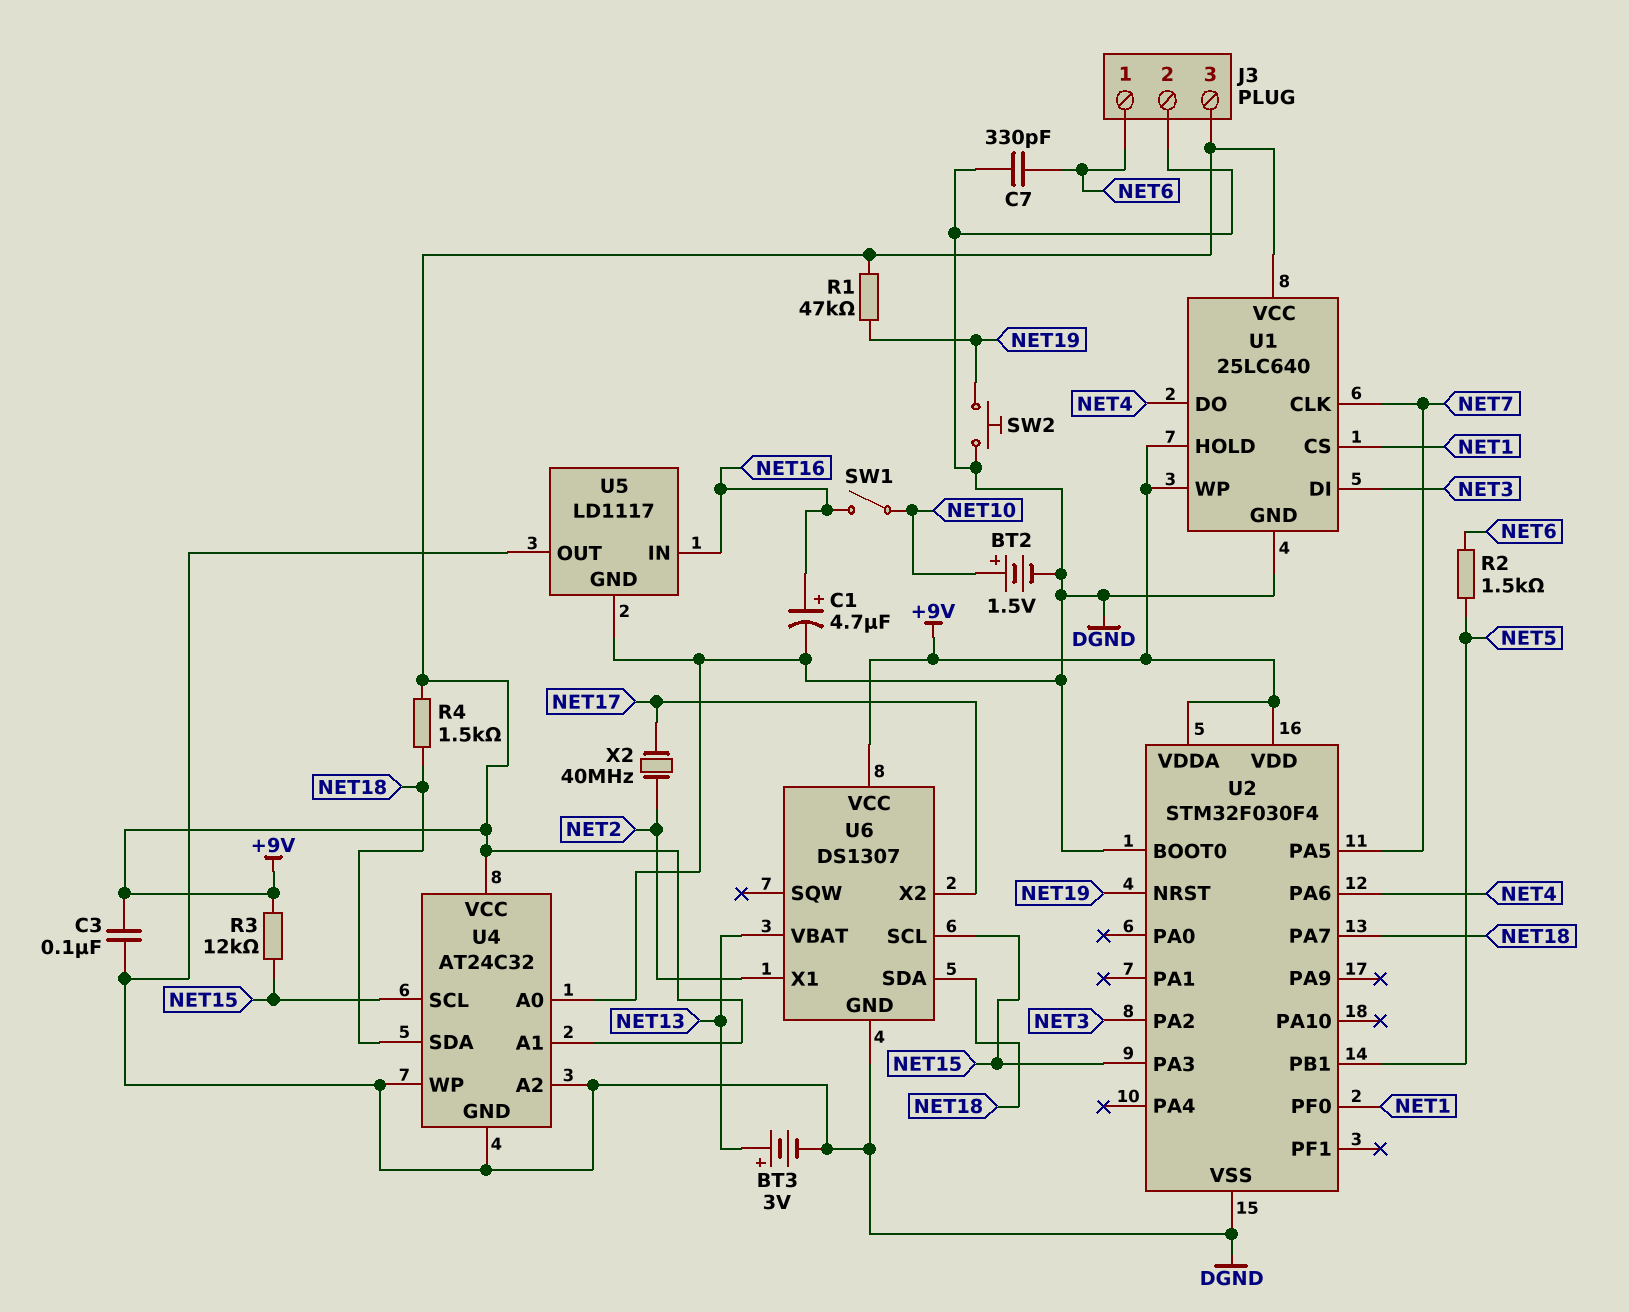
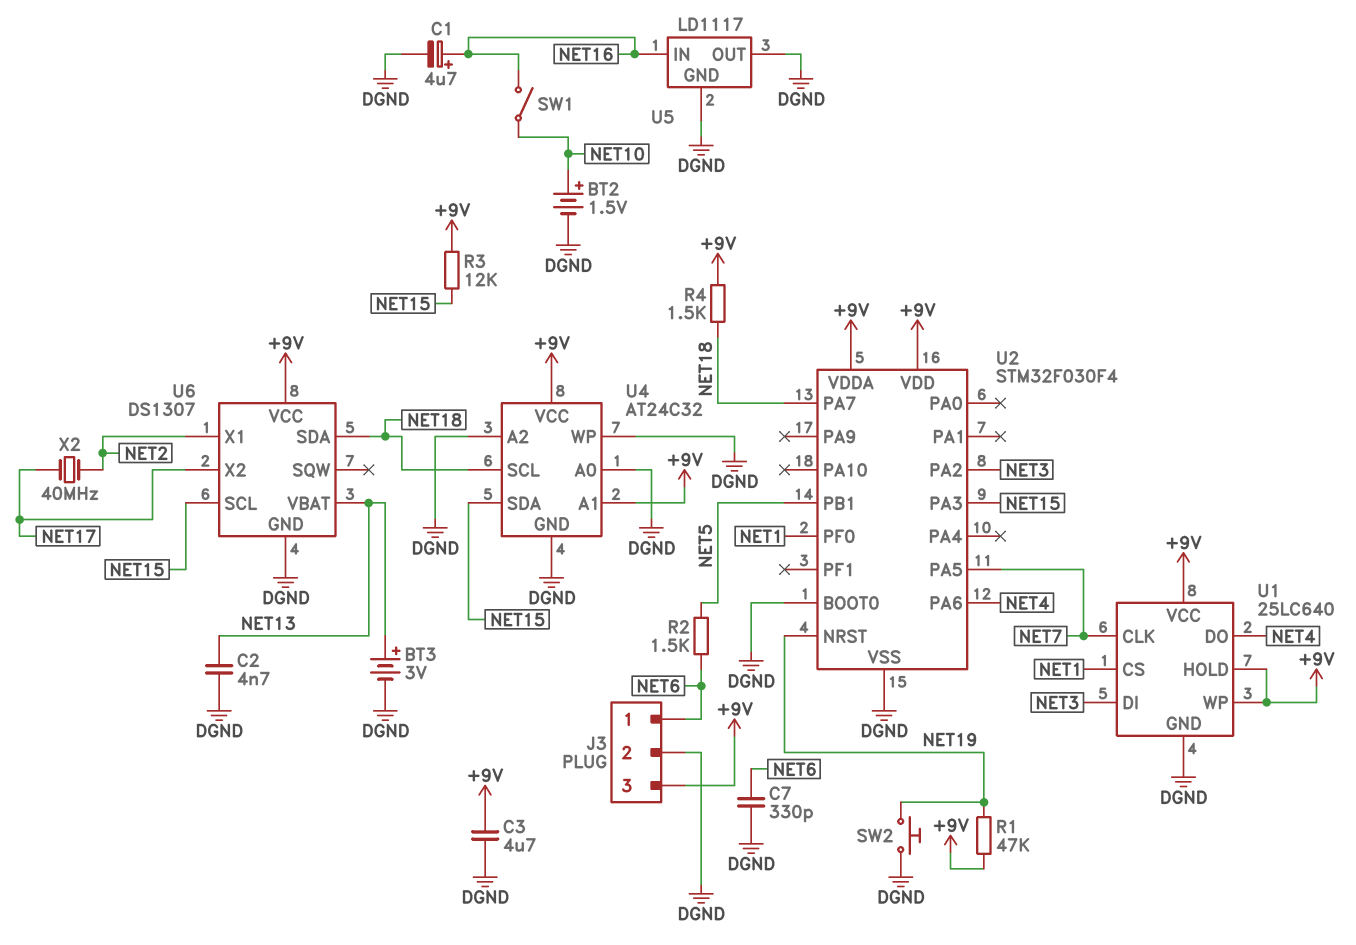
C2: none -> 4.7nF (DGND, NET13)
C3: 100nF (+9V, DGND) -> 4.7uF (+9V, DGND)
U4 pin SCL: NET15 -> NET18
U4 pin SDA: NET18 -> NET15

